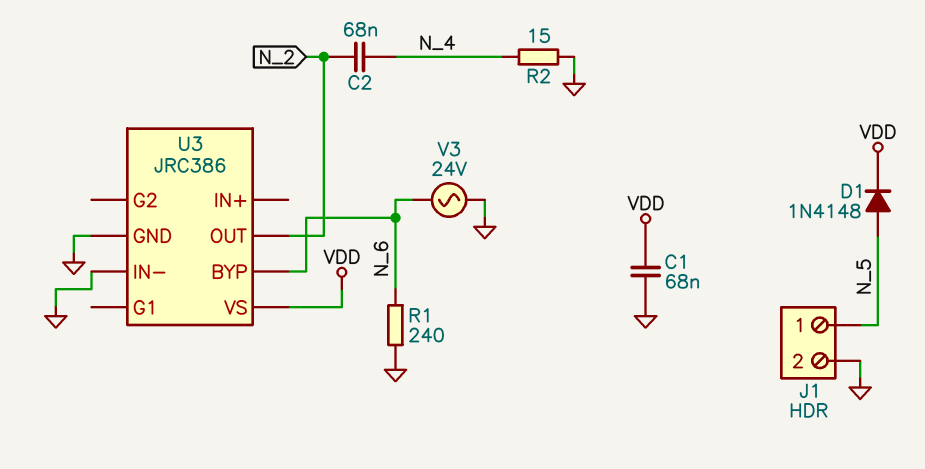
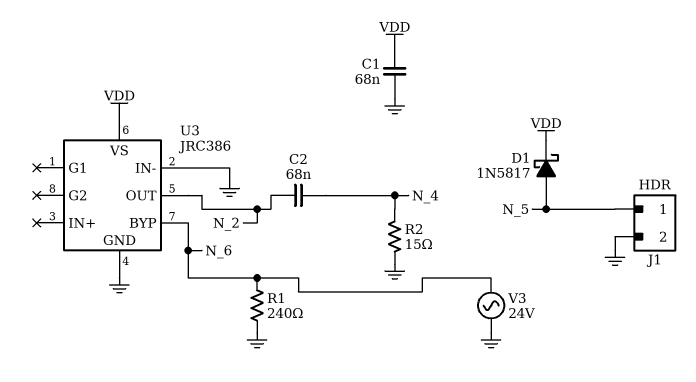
D1: diode 1N4148 (A N_5, K VDD) -> schottky 1N5817 (A N_5, K VDD)

